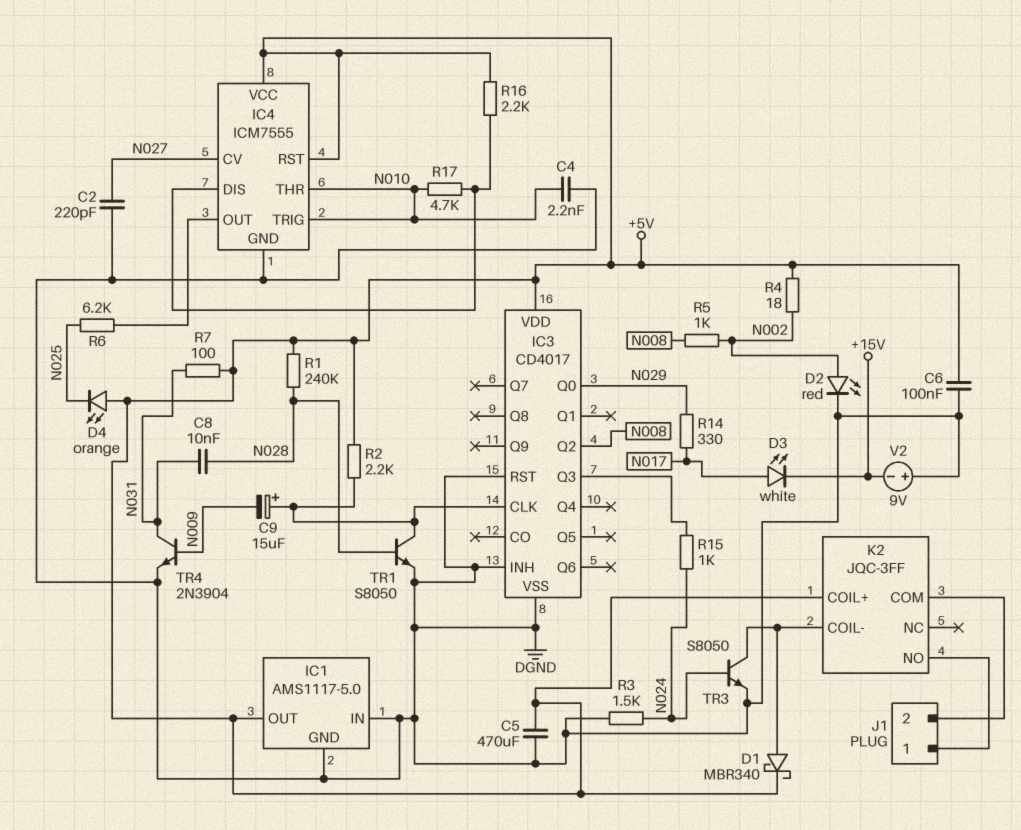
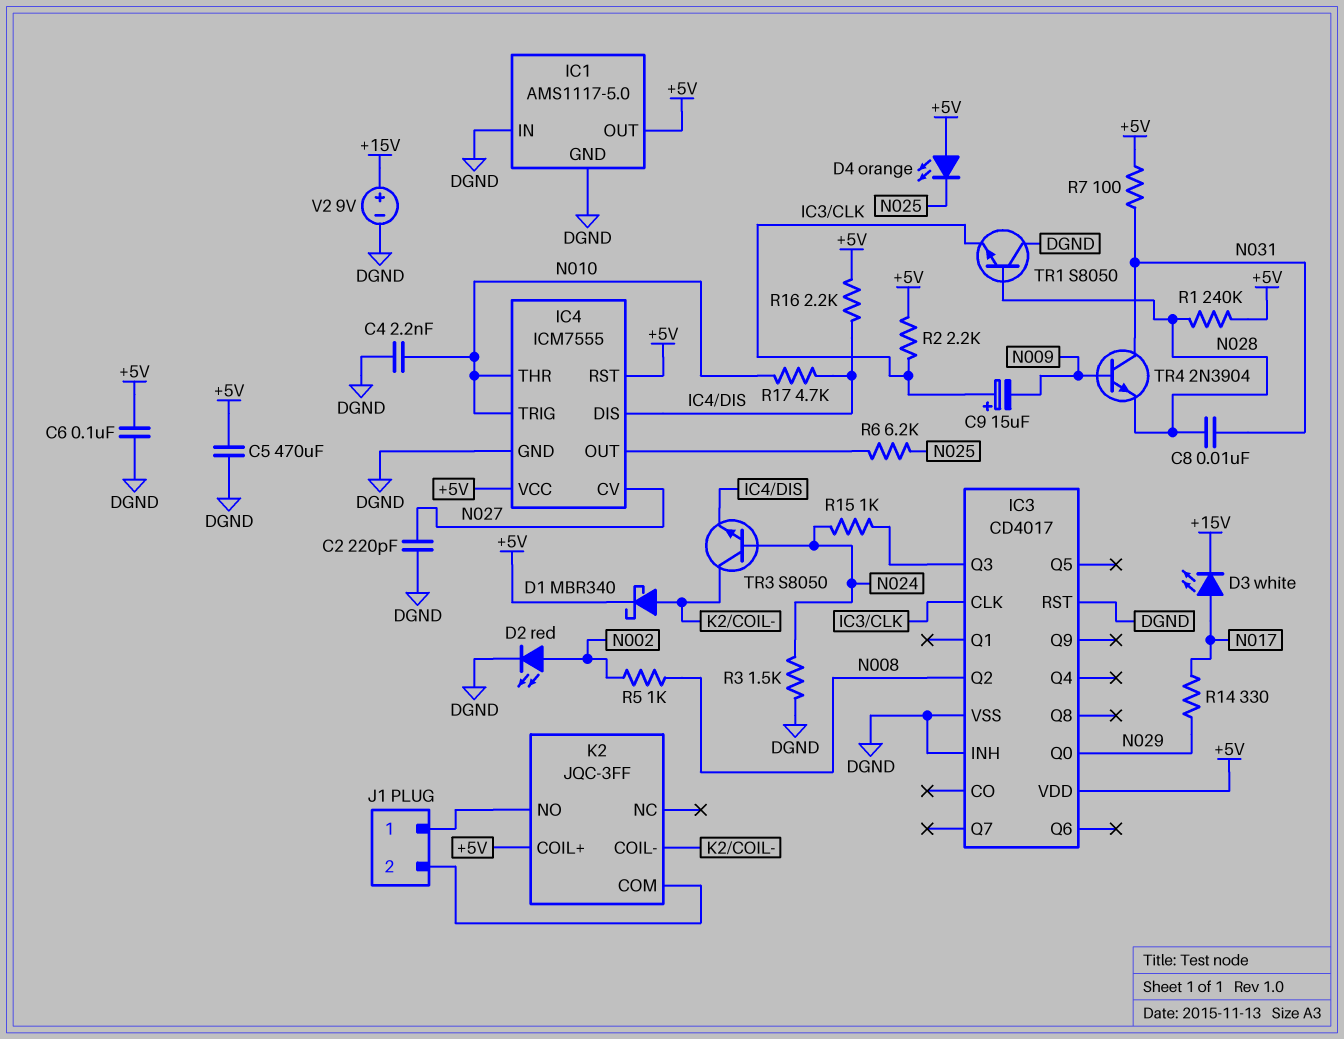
R4: 18 (+5V, N002) -> none
TR1: NPN S8050 (B N028, C IC3/CLK, E DGND) -> NPN S8050 (B N028, C DGND, E IC3/CLK)
TR3: NPN S8050 (B N024, C K2/COIL-, E DGND) -> NPN S8050 (B N024, C K2/COIL-, E IC4/DIS)
TR4: NPN 2N3904 (B N009, C N031, E DGND) -> NPN 2N3904 (B N009, C N031, E N028)
V2: 9V (plus DGND, minus +15V) -> 9V (plus +15V, minus DGND)

